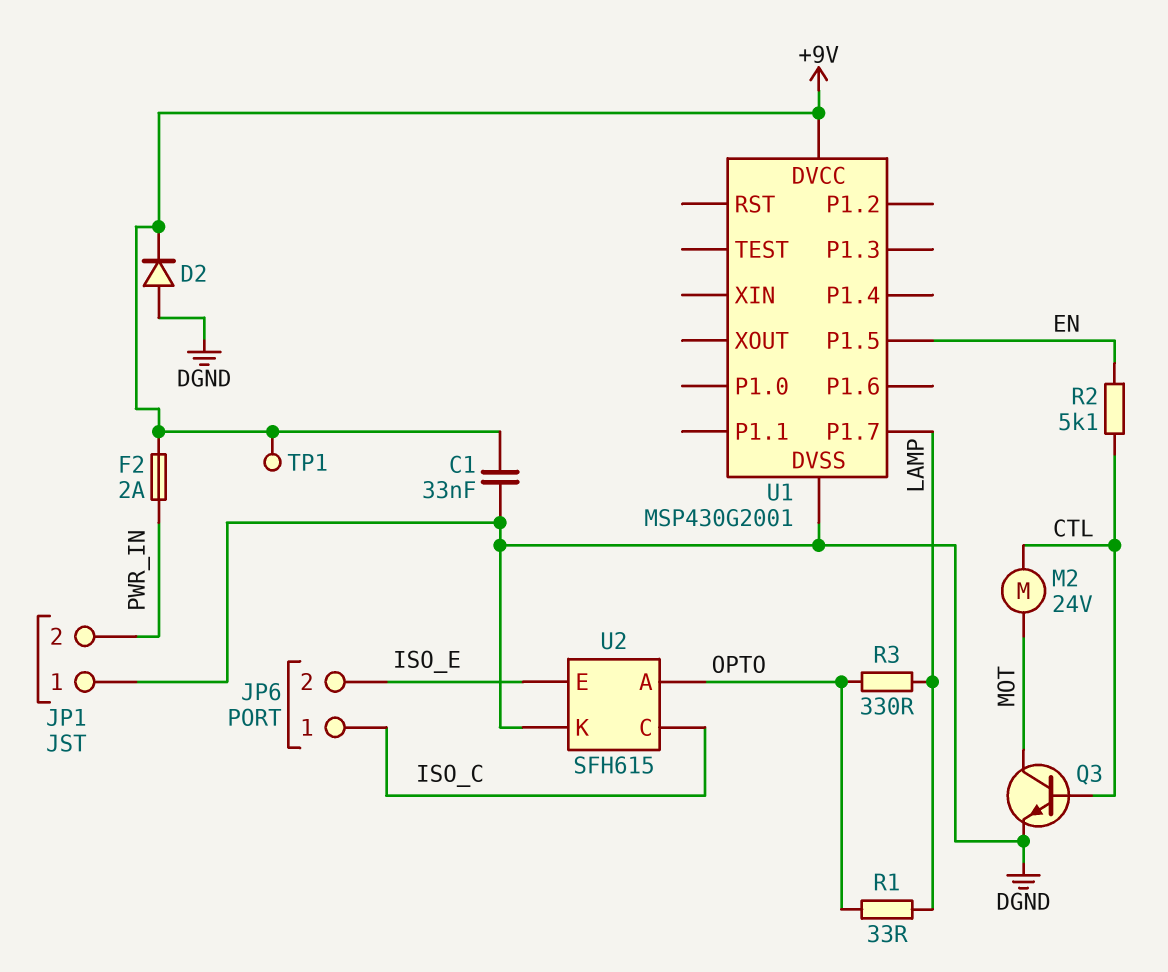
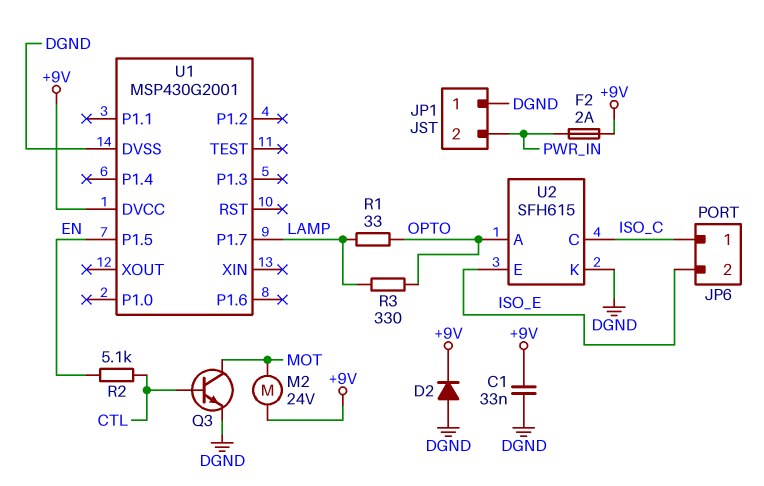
M2: motor 24V (CTL, MOT) -> motor 24V (+9V, MOT)
TP1: test point (+9V) -> none

